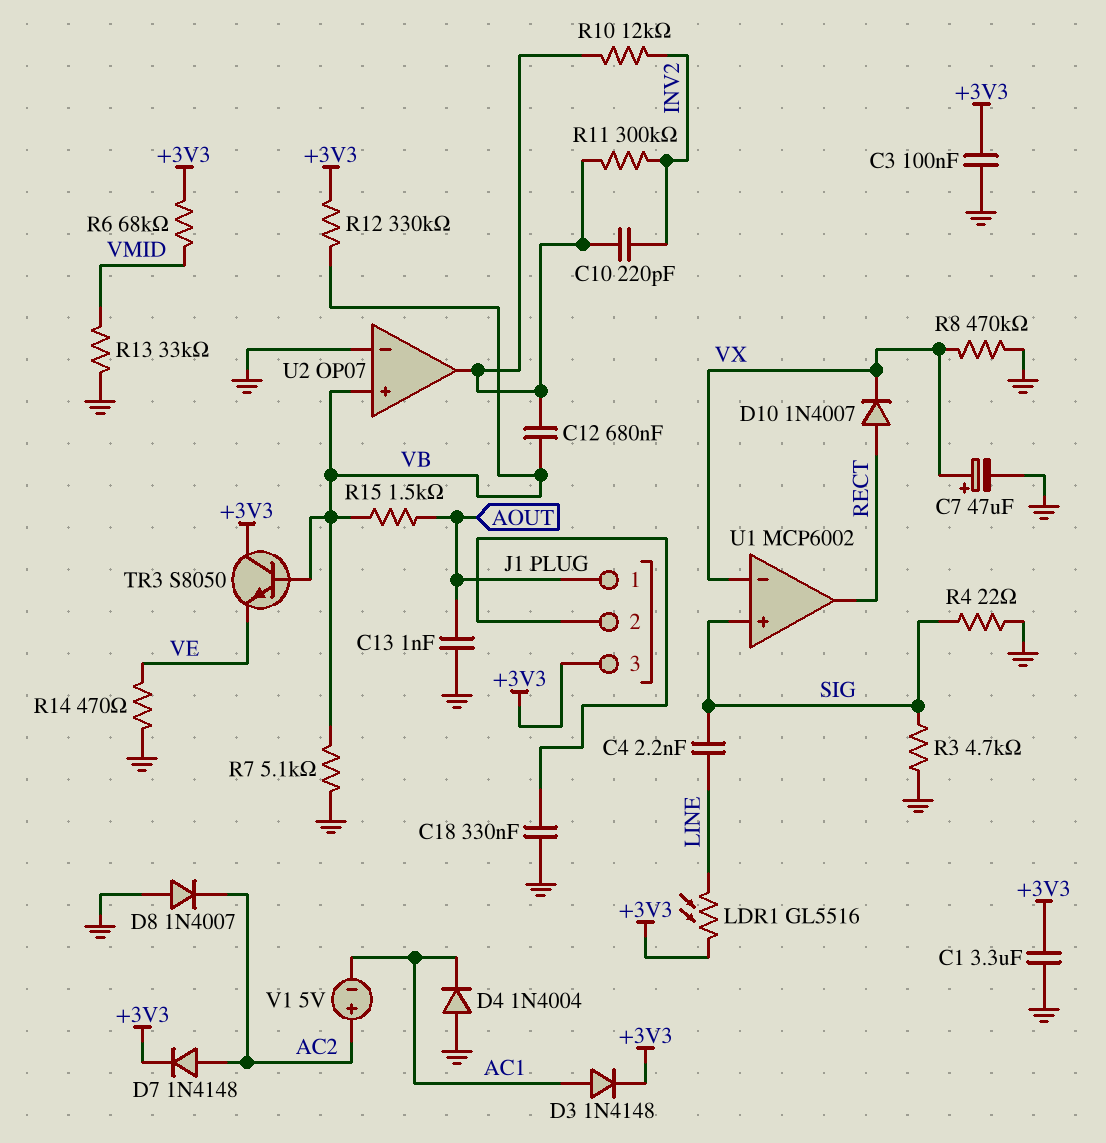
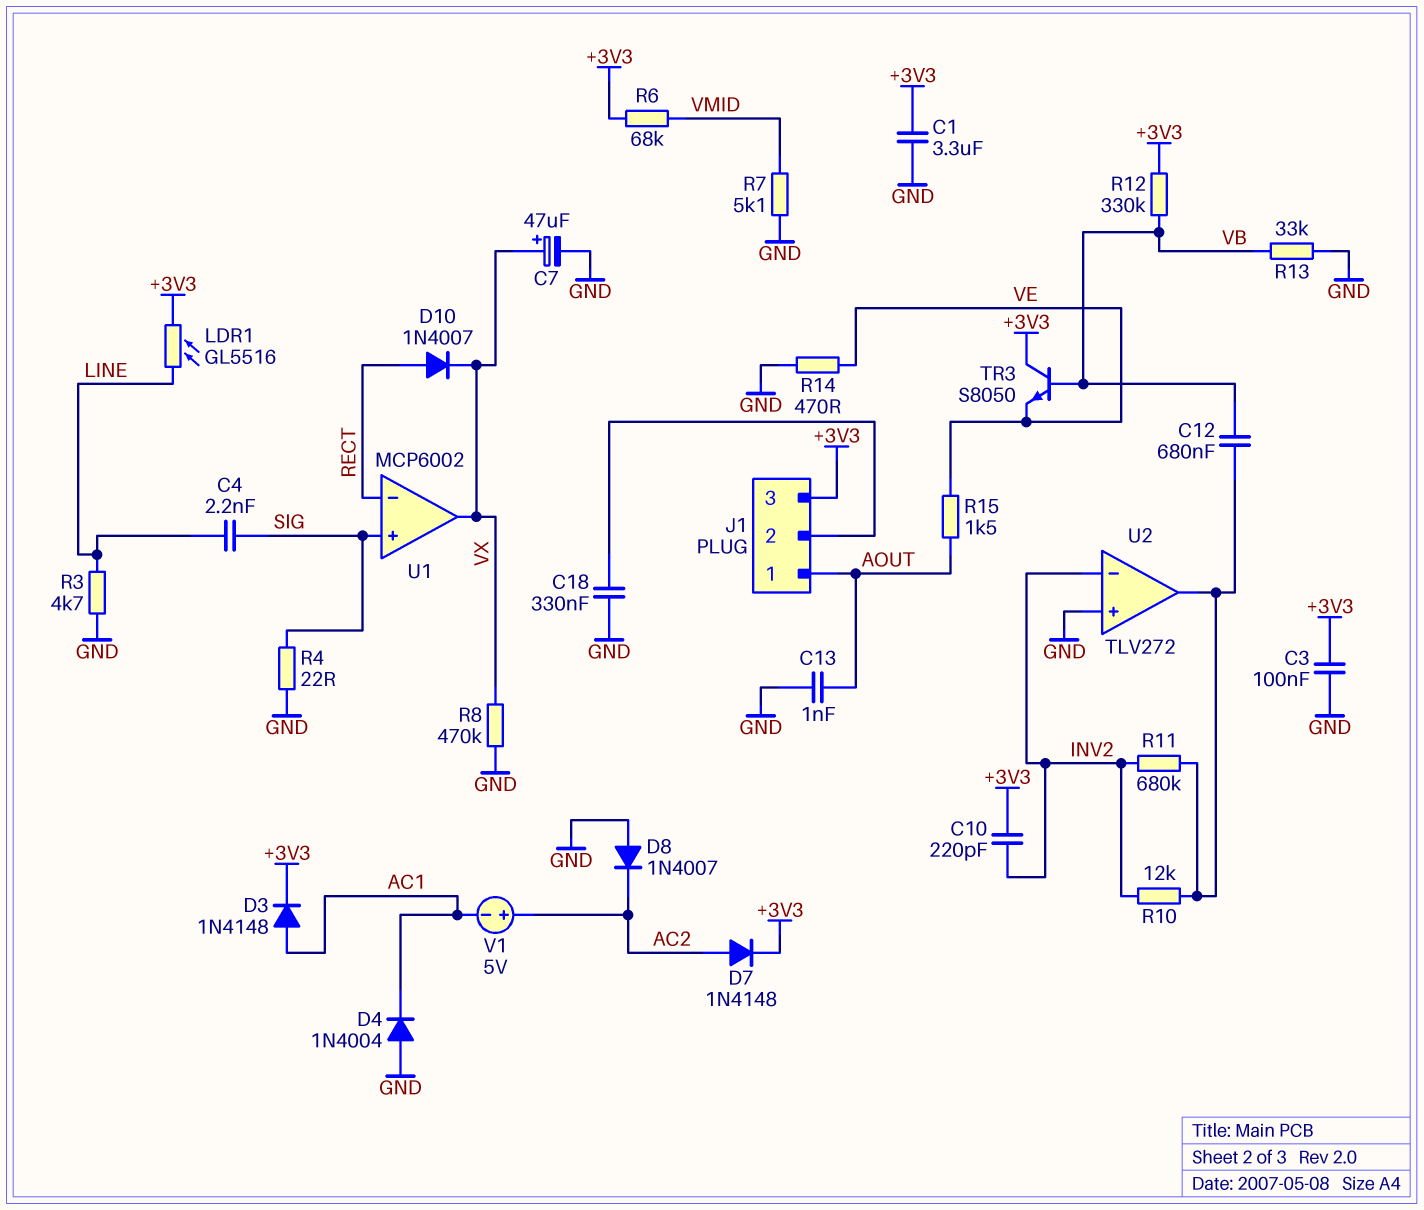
C10: 220pF (INV2, U2/out) -> 220pF (+3V3, INV2)
R3: 4.7k (GND, SIG) -> 4.7k (GND, LINE)
R7: 5.1k (GND, VB) -> 5.1k (GND, VMID)
R11: 300k (INV2, U2/out) -> 680k (INV2, U2/out)
R13: 33k (GND, VMID) -> 33k (GND, VB)
R15: 1.5k (AOUT, VB) -> 1.5k (AOUT, VE)
U1 pin in-: VX -> RECT
U1 pin out: RECT -> VX
U2: OP07 -> TLV272
U2 pin in+: VB -> GND
U2 pin in-: GND -> INV2

